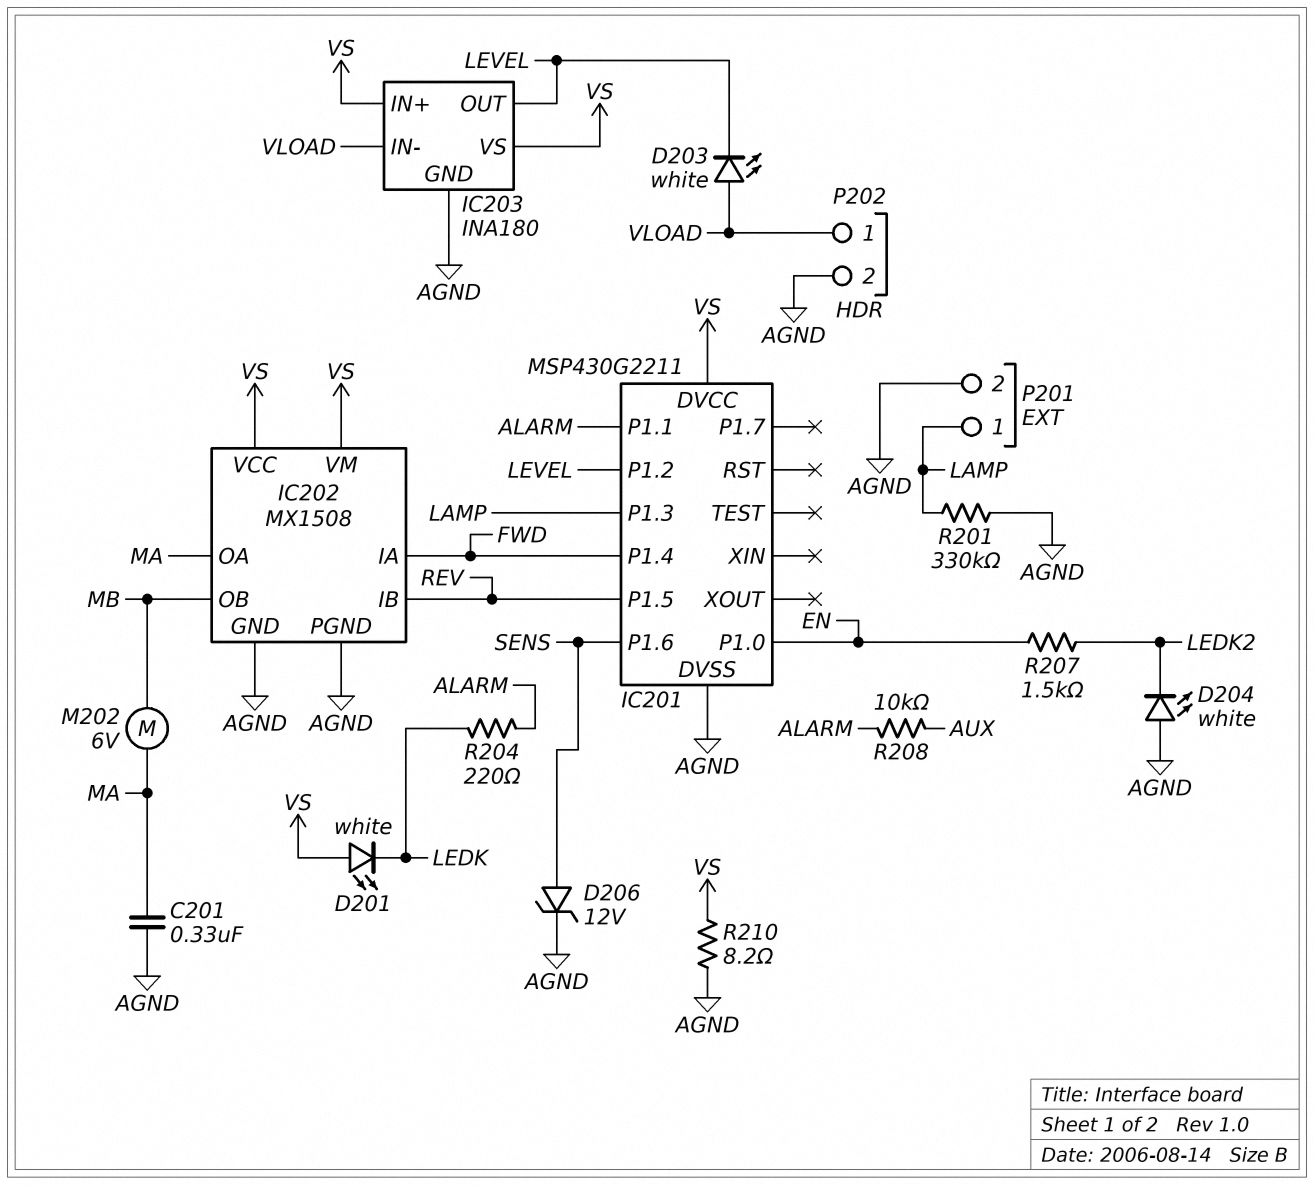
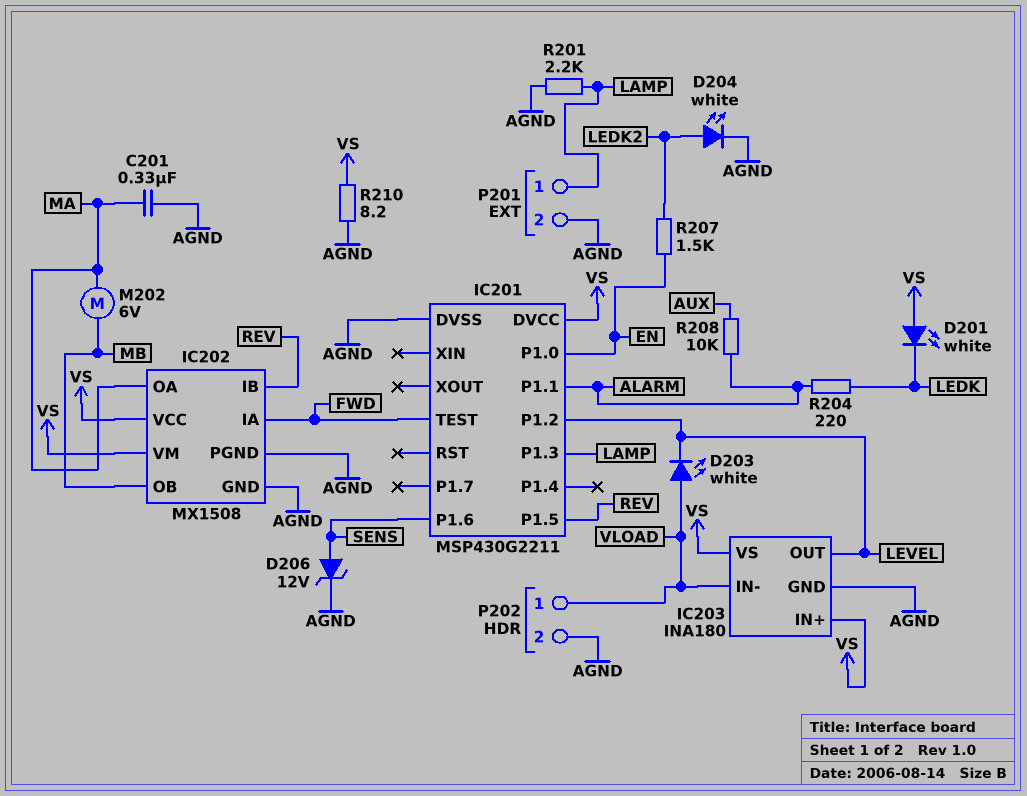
D204: LED white (A AGND, K LEDK2) -> LED white (A LEDK2, K AGND)
IC201 pin P1.4: FWD -> none
IC201 pin TEST: none -> FWD
R201: 330k (AGND, LAMP) -> 2.2k (AGND, LAMP)

